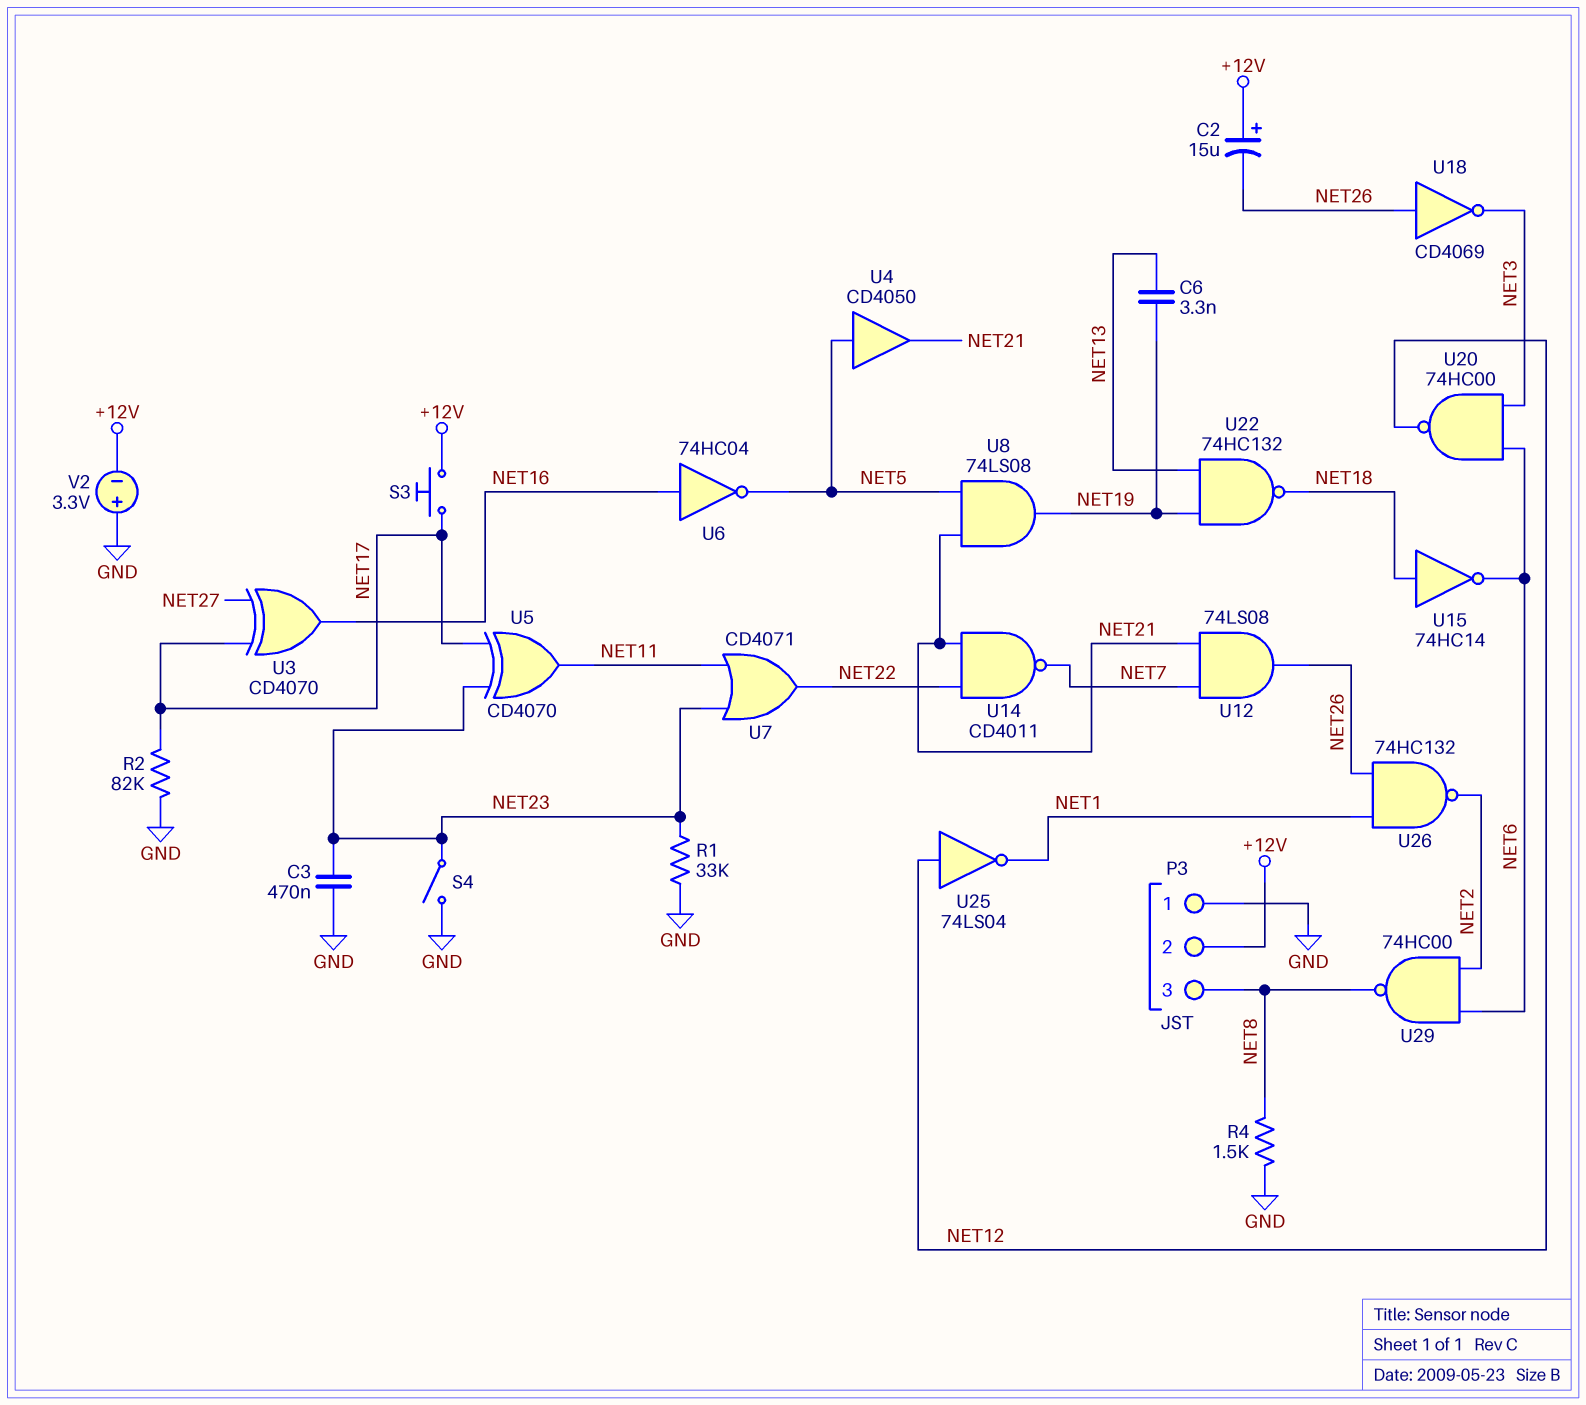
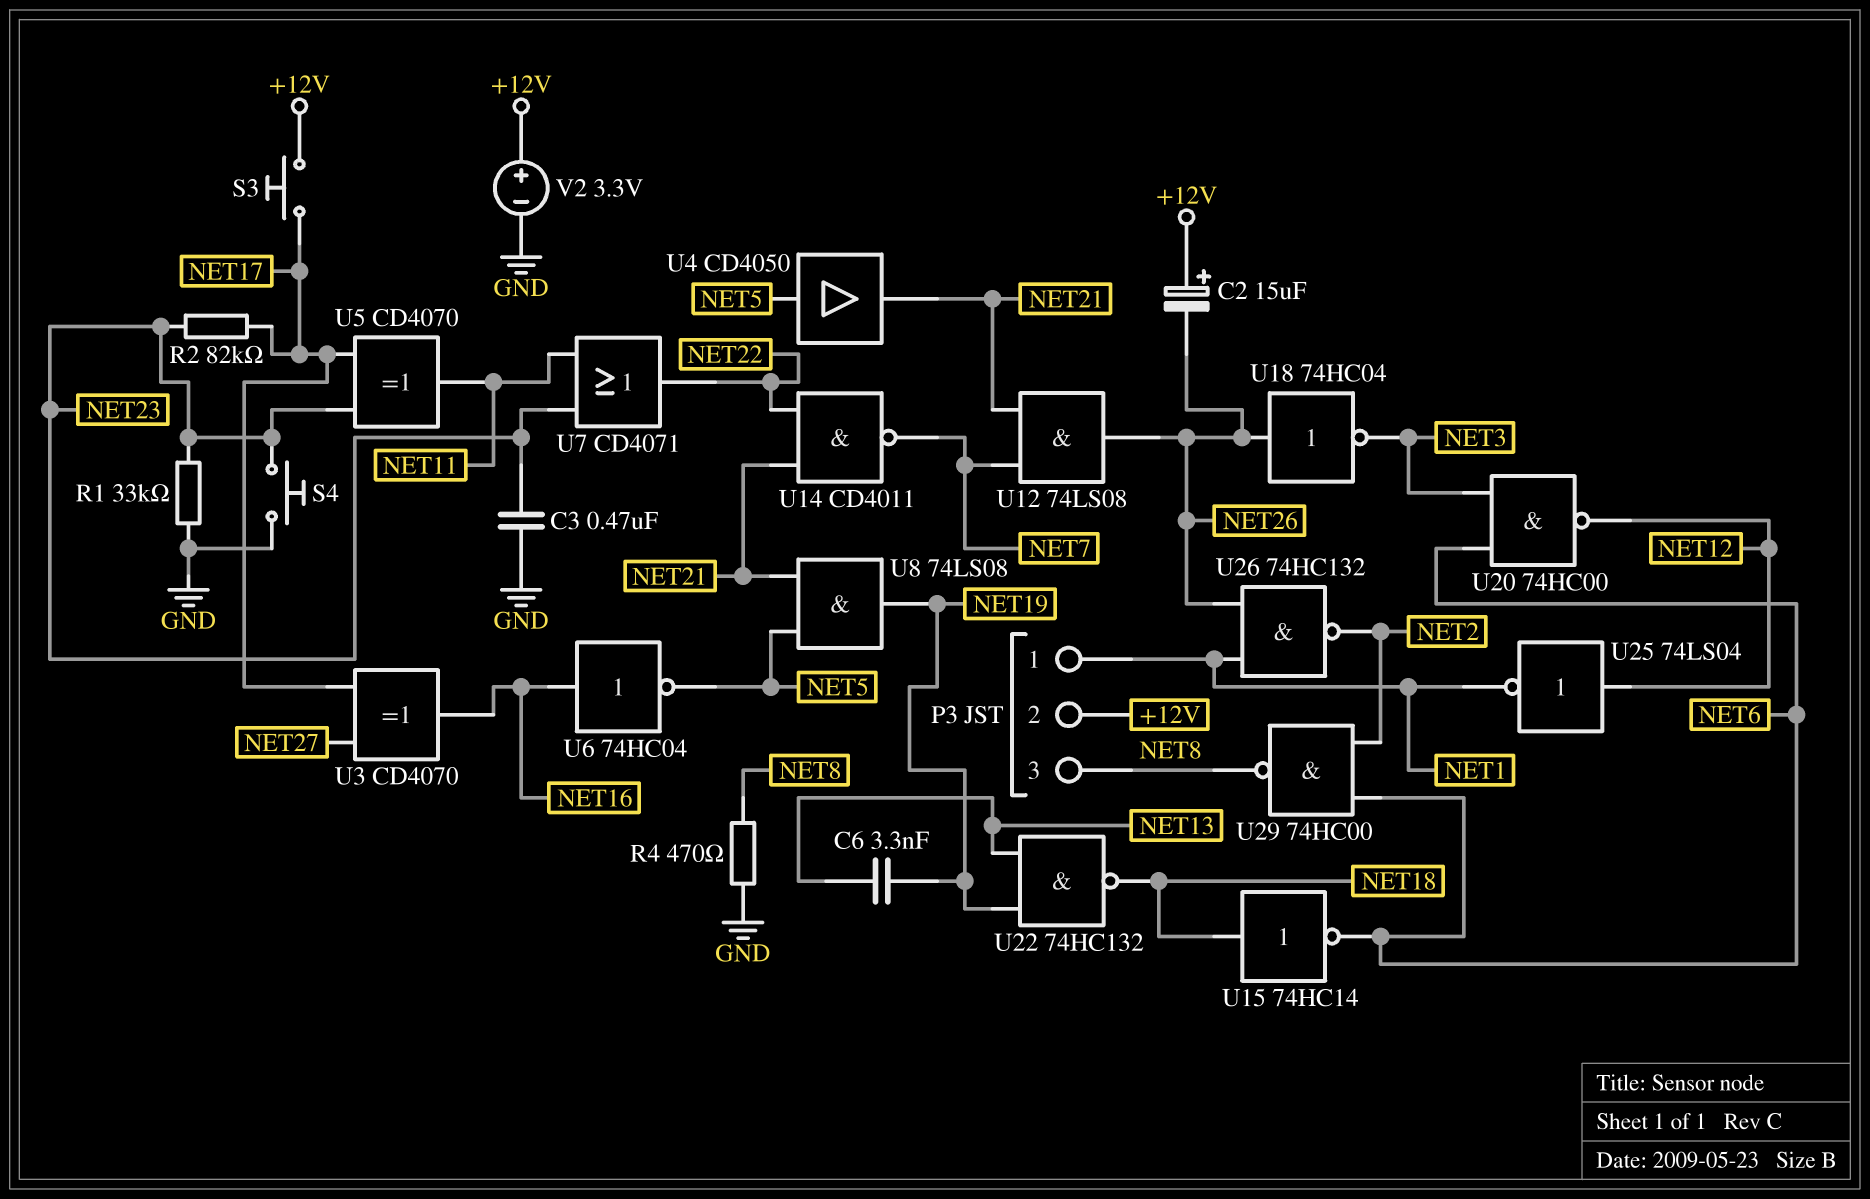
P3 pin 1: GND -> NET1
R2: 82k (GND, NET17) -> 82k (NET17, NET23)
R4: 1.5k (GND, NET8) -> 470 (GND, NET8)
S4: switch (GND, NET23) -> button (GND, NET23)
U18: NOT CD4069 (in NET26, out NET3) -> NOT 74HC04 (in NET26, out NET3)
V2: 3.3V (plus GND, minus +12V) -> 3.3V (plus +12V, minus GND)

